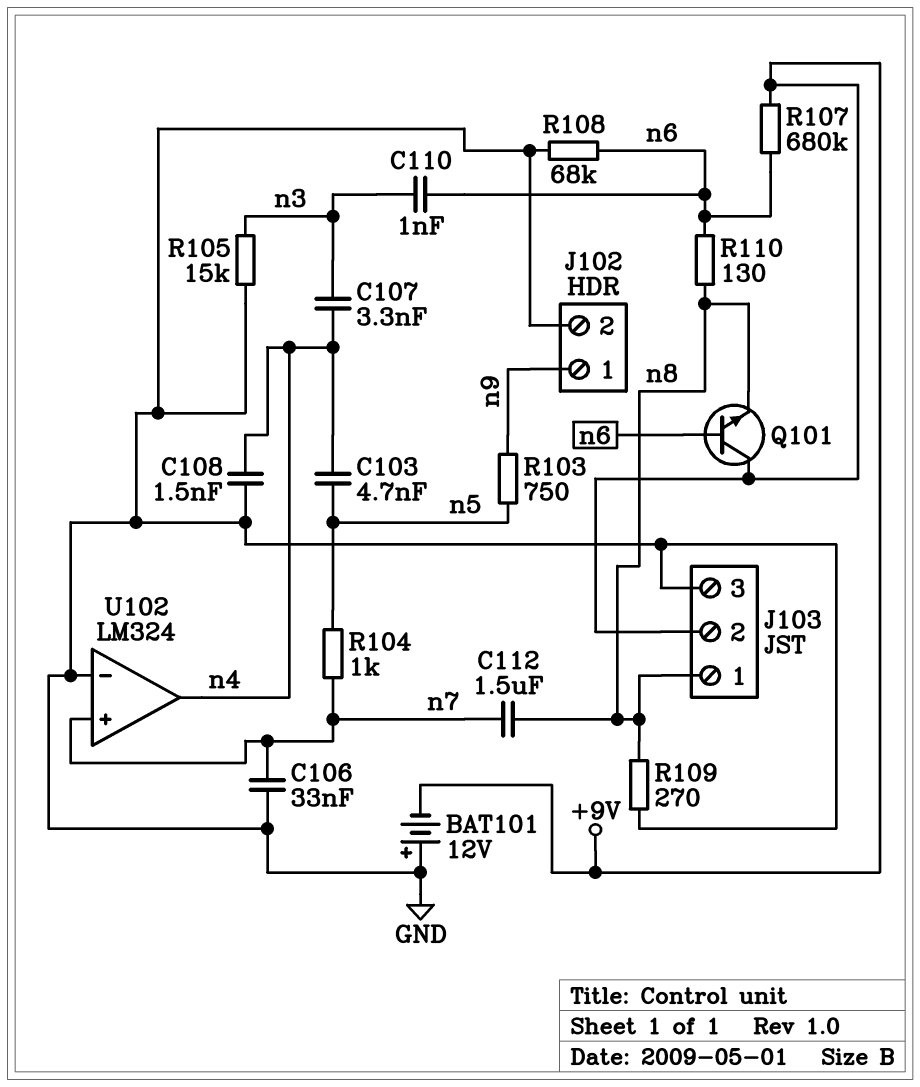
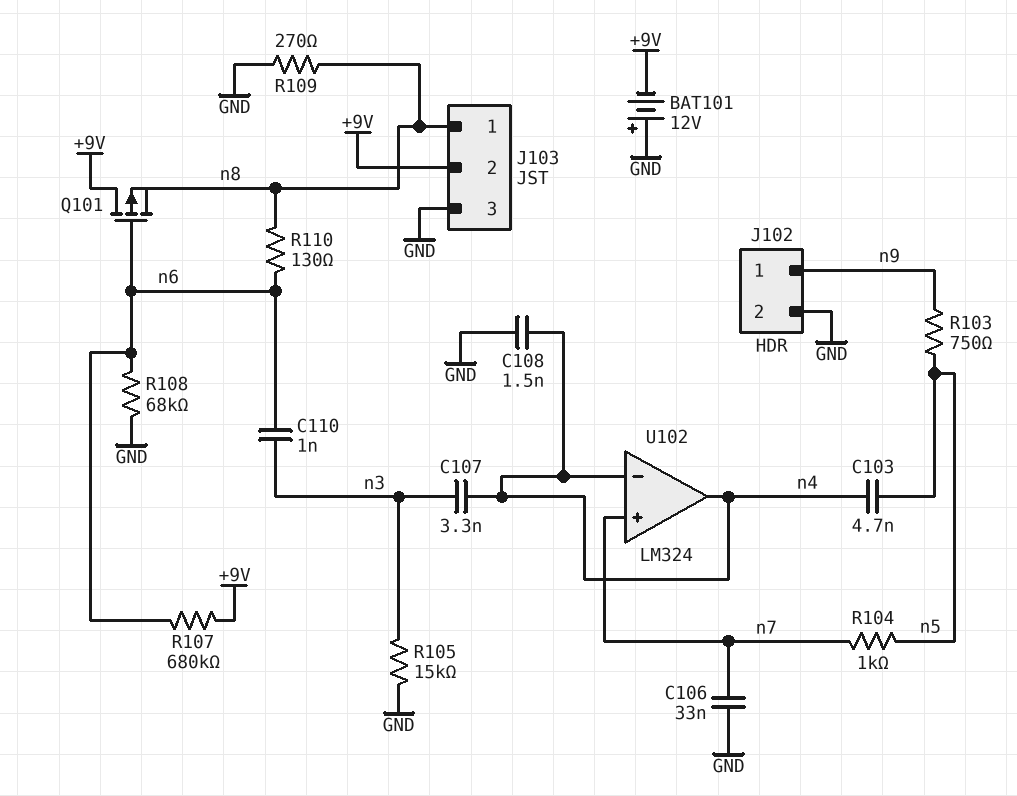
C112: 1.5uF (n7, n8) -> none
Q101: NPN (B n6, C +9V, E n8) -> PMOS (G n6, D +9V, S n8)
U102 pin in-: GND -> n4

